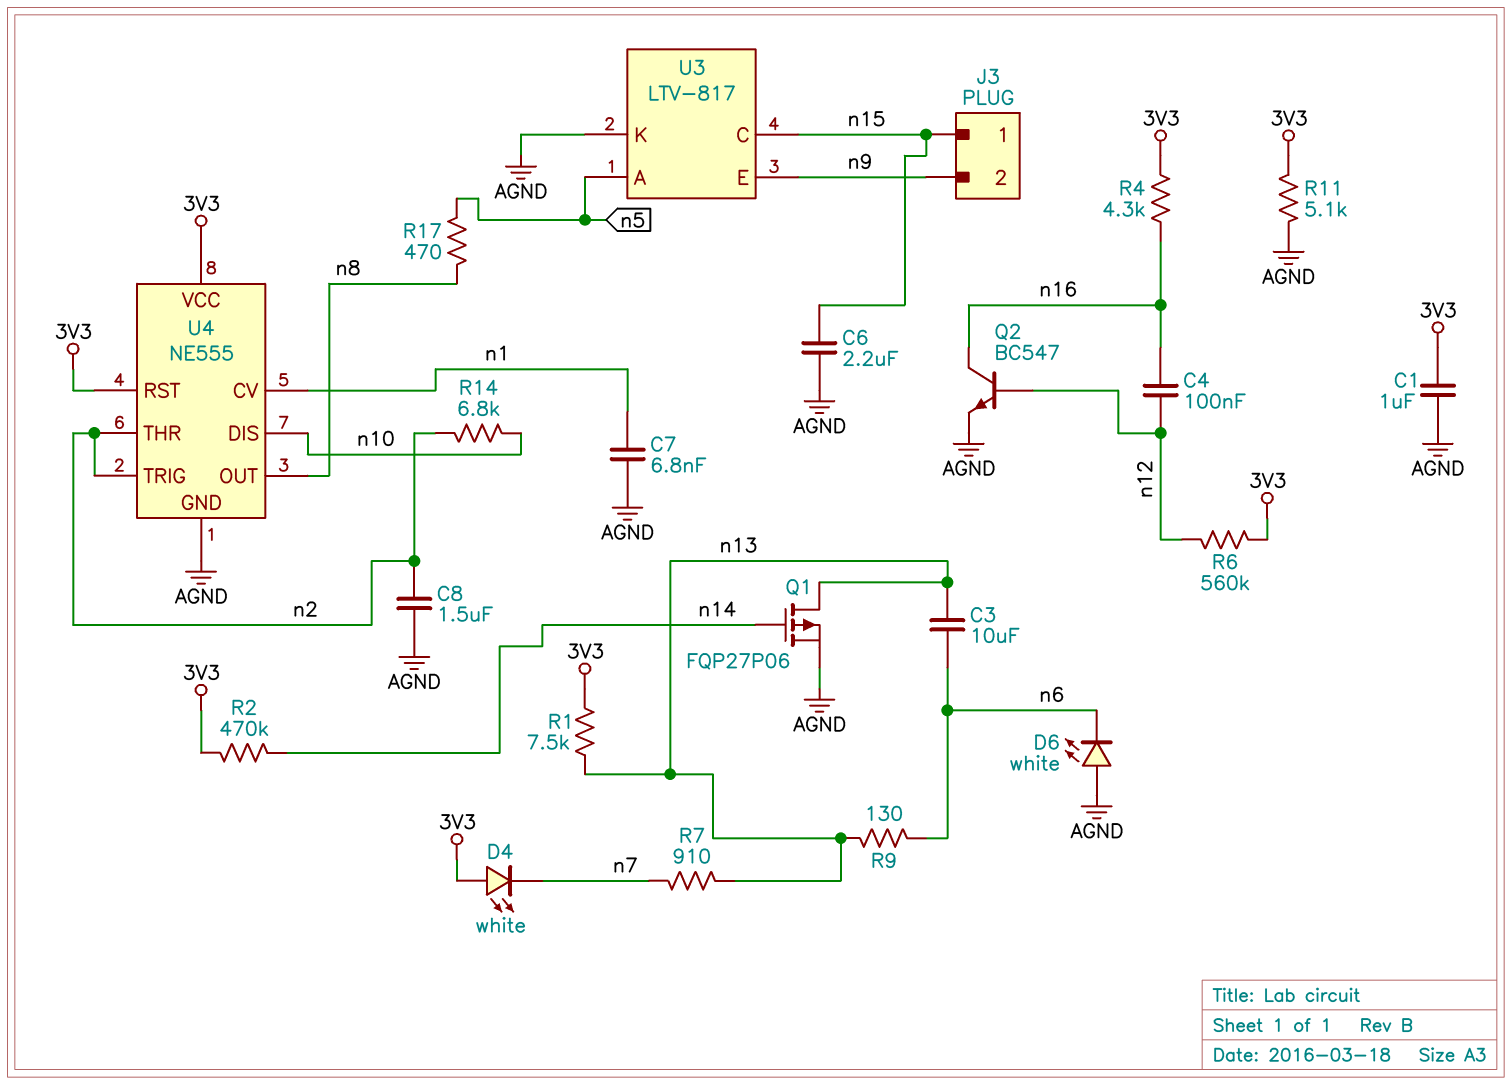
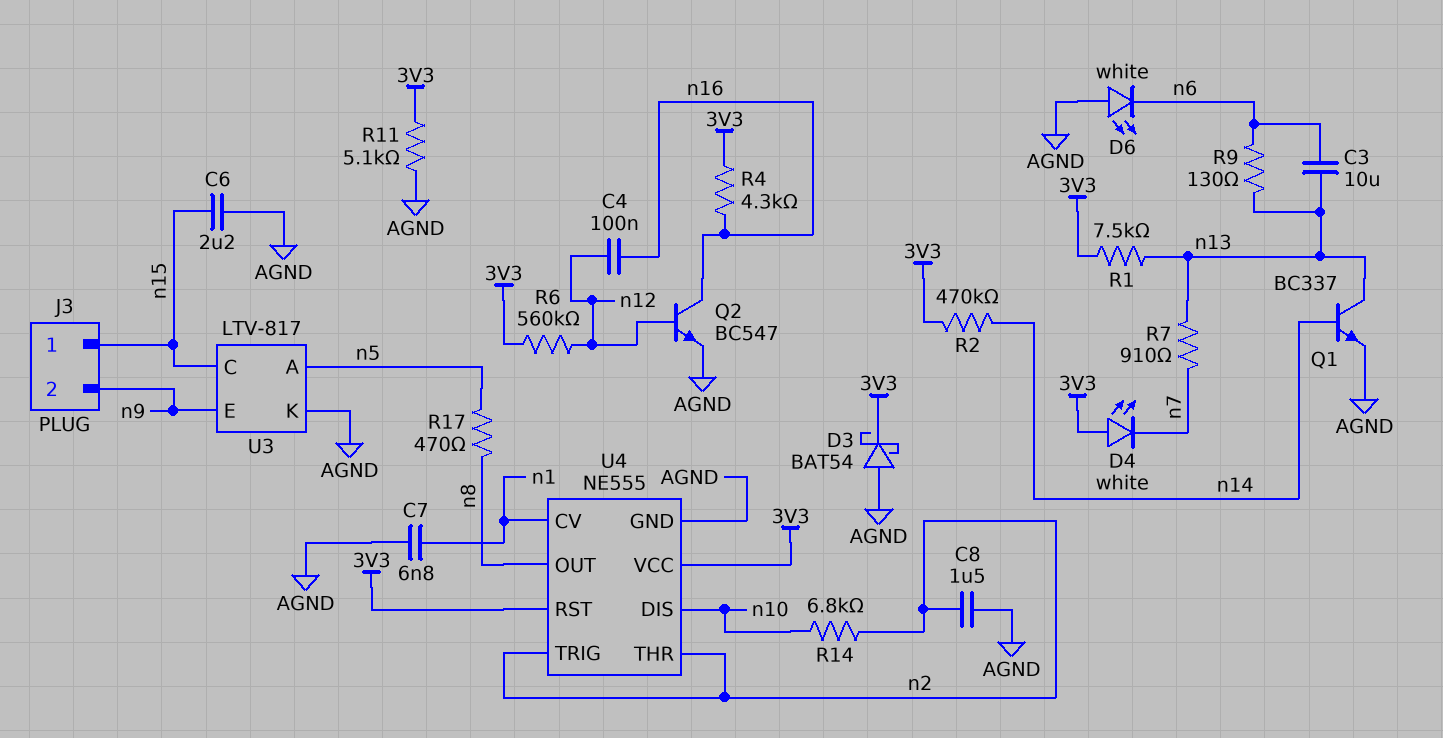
C1: 1uF (3V3, AGND) -> none
D3: none -> schottky BAT54 (A AGND, K 3V3)
Q1: PMOS FQP27P06 (G n14, D n13, S AGND) -> NPN BC337 (B n14, C n13, E AGND)

